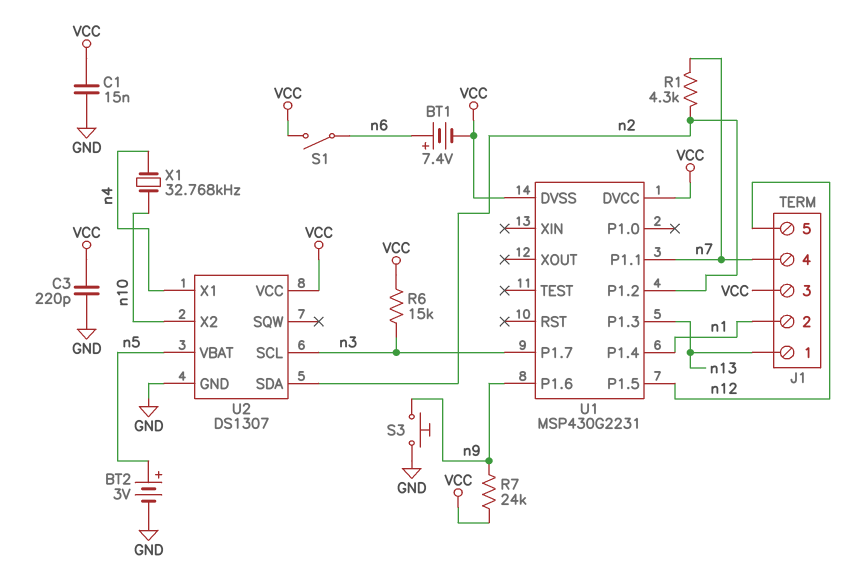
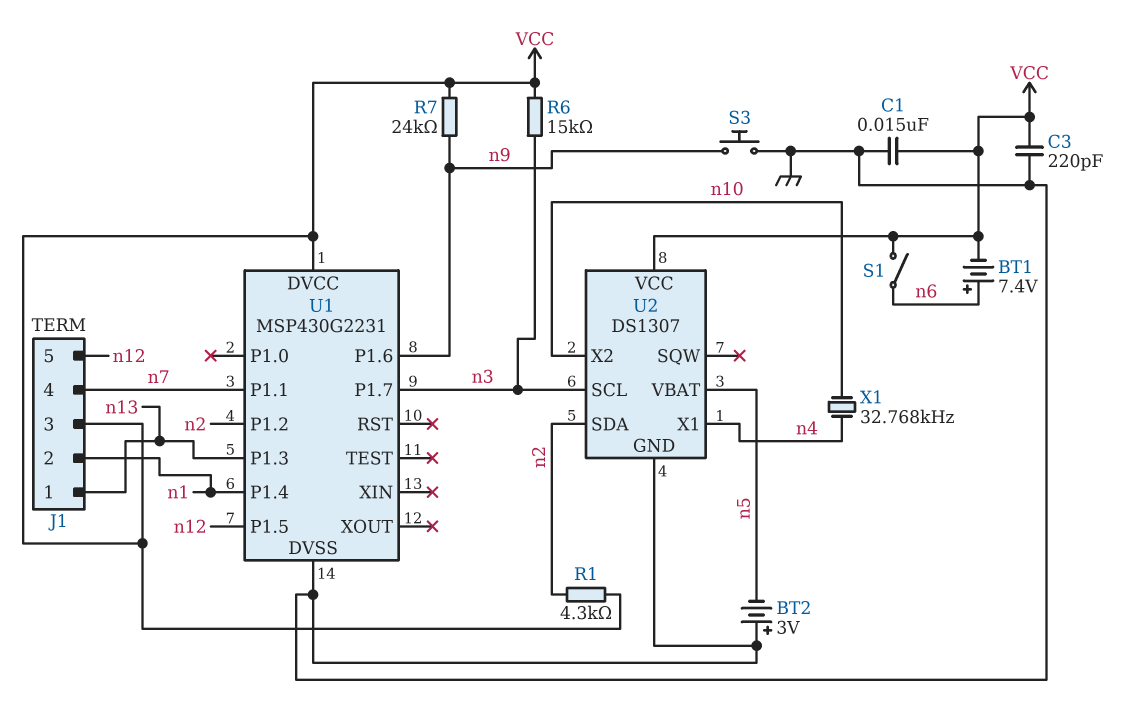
BT2: 3V (plus n5, minus GND) -> 3V (plus GND, minus n5)
R1: 4.3k (n2, n7) -> 4.3k (VCC, n2)
U1 pin DVSS: VCC -> GND

